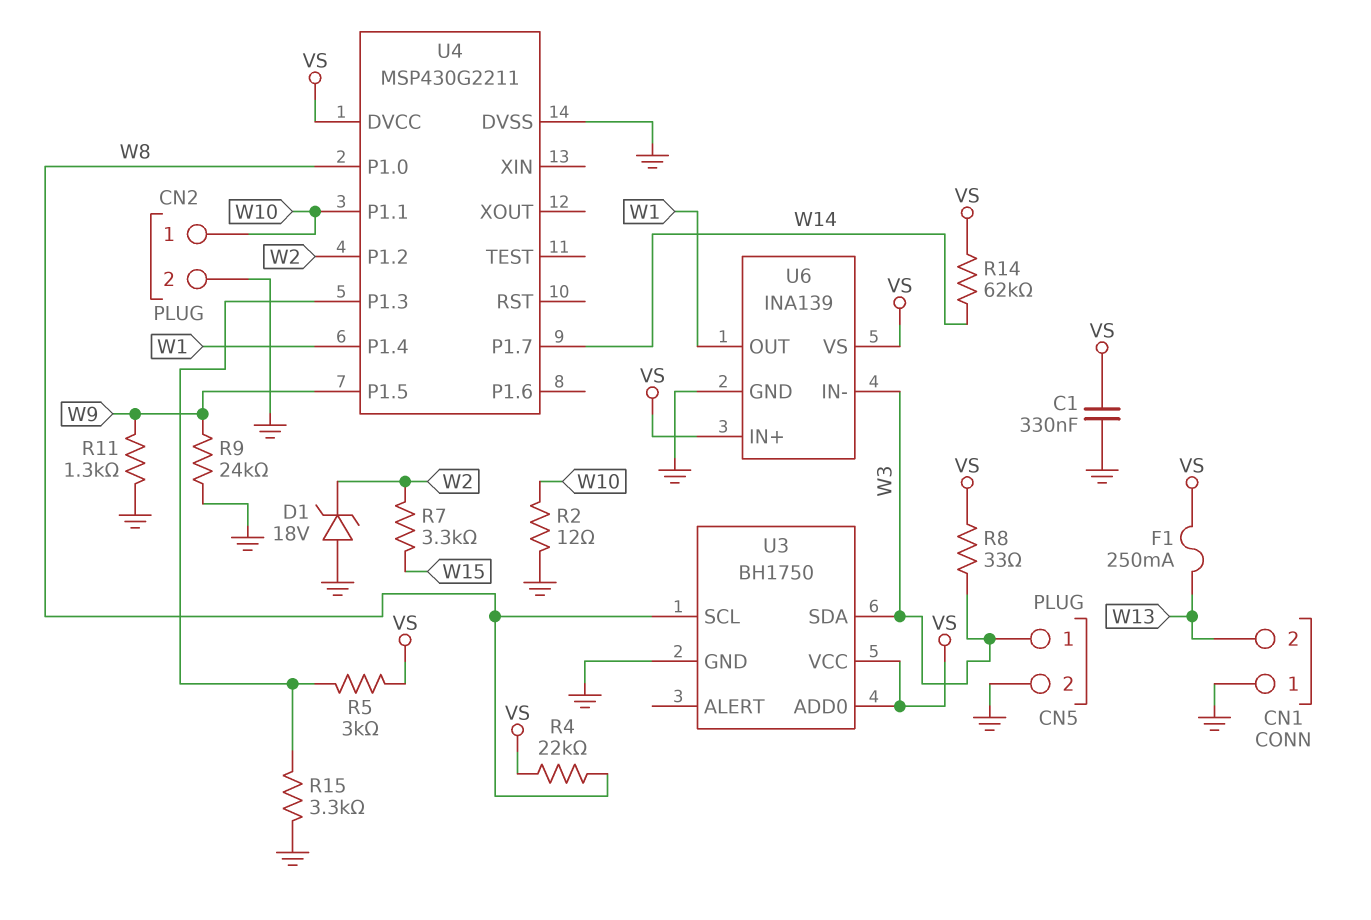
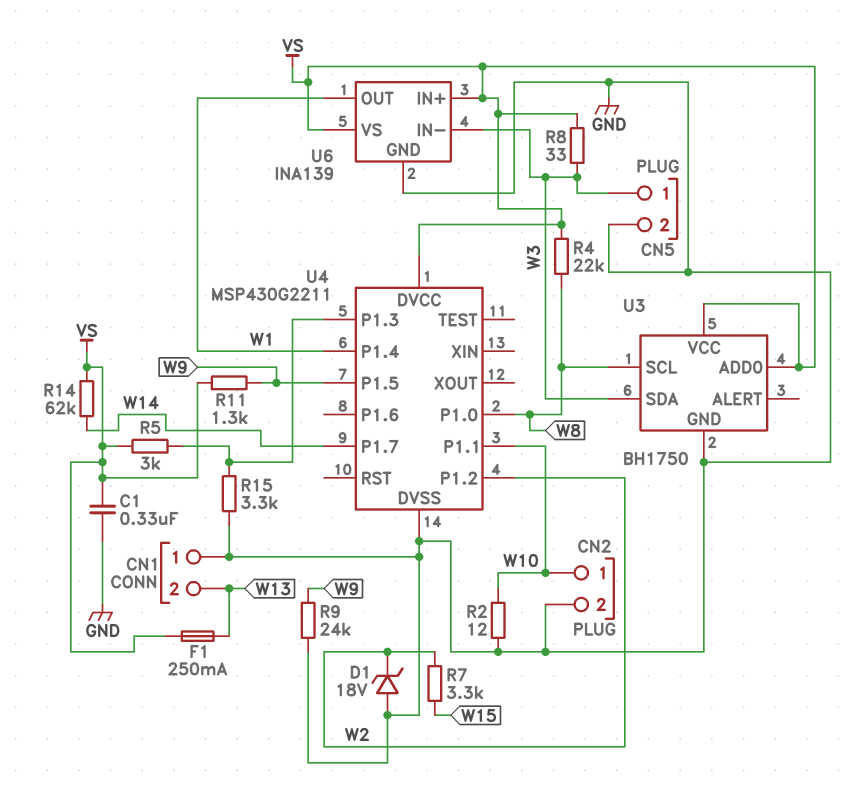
R11: 1.3k (GND, W9) -> 1.3k (VS, W9)

